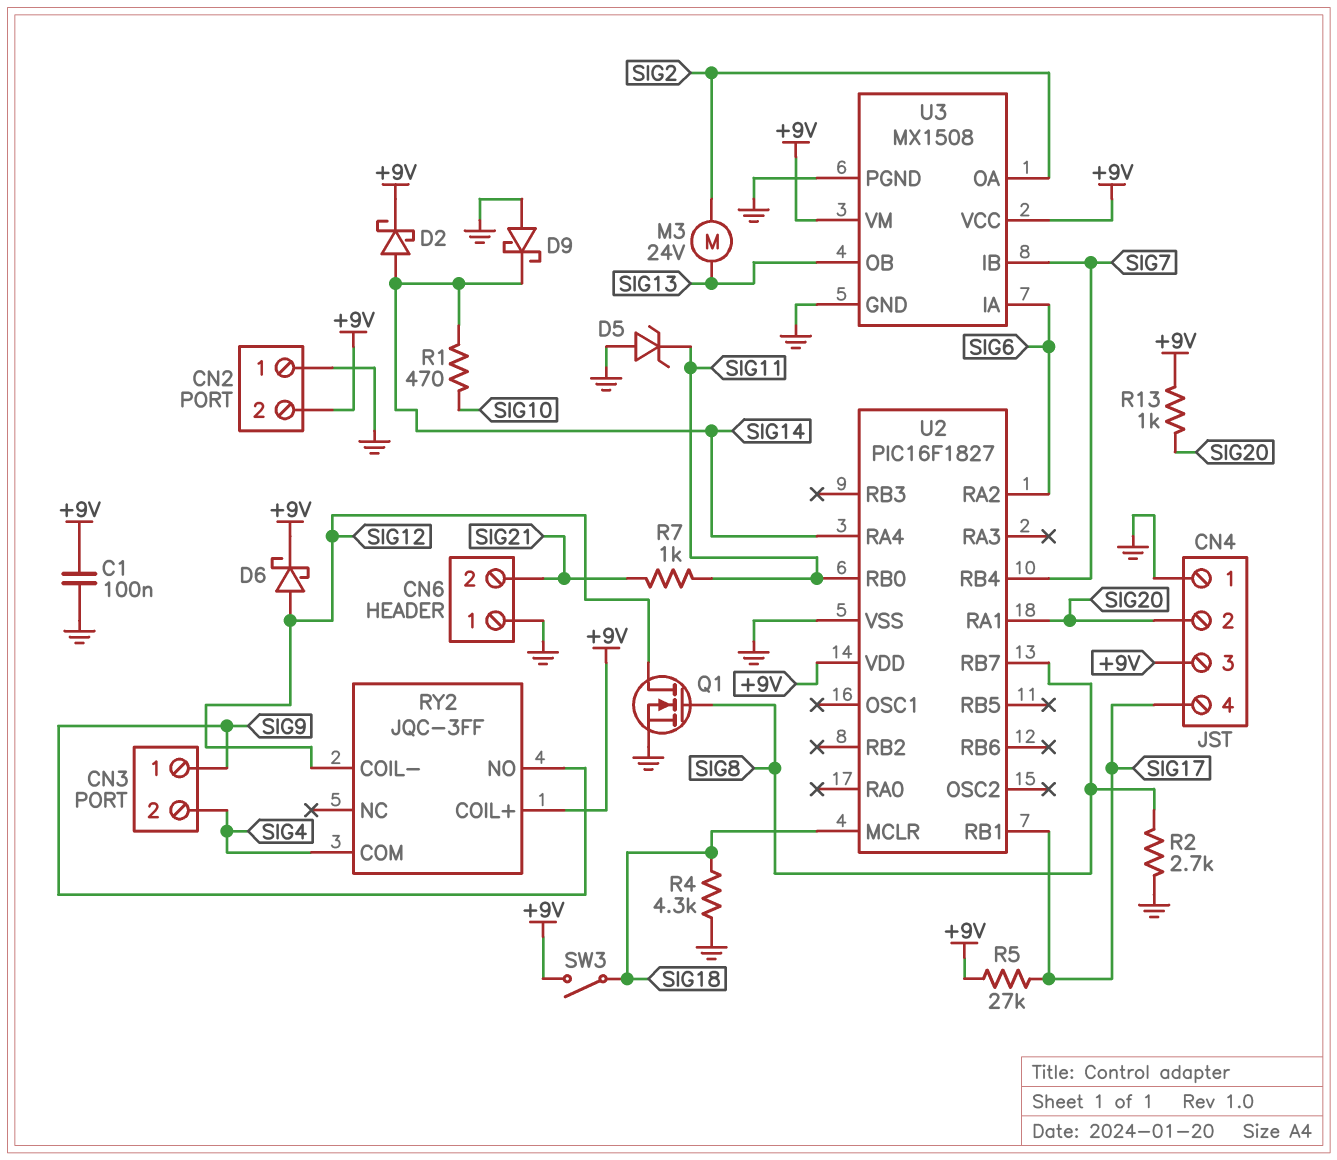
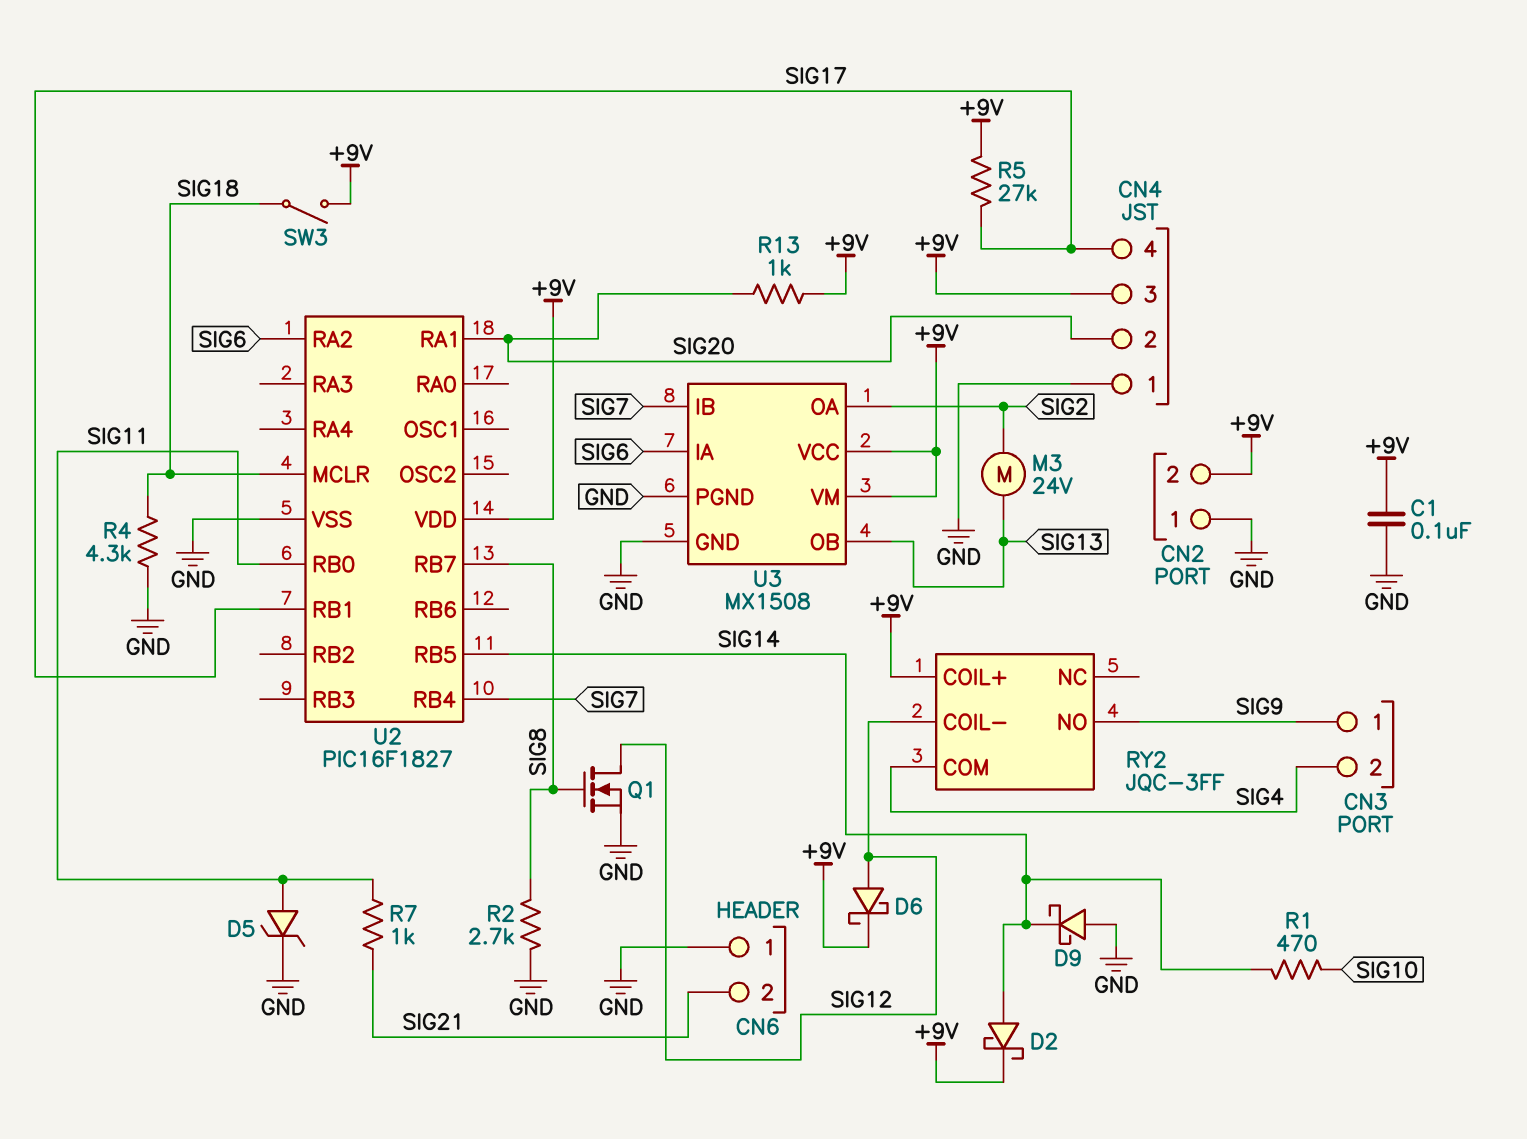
D5: zener (A GND, K SIG11) -> zener (A SIG11, K GND)
U2 pin RA4: SIG14 -> none
U2 pin RB5: none -> SIG14

